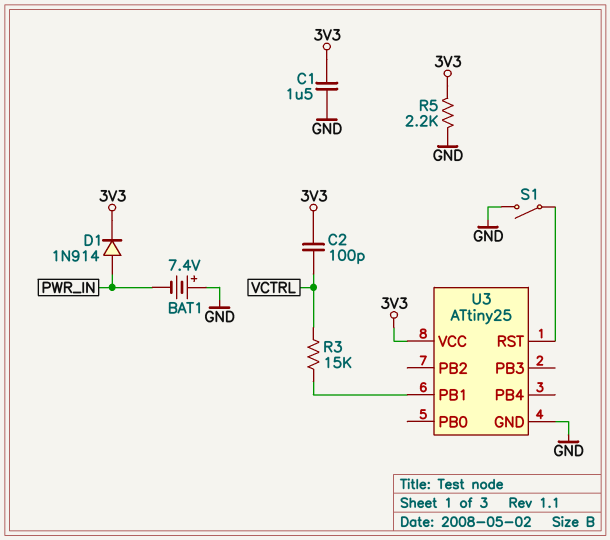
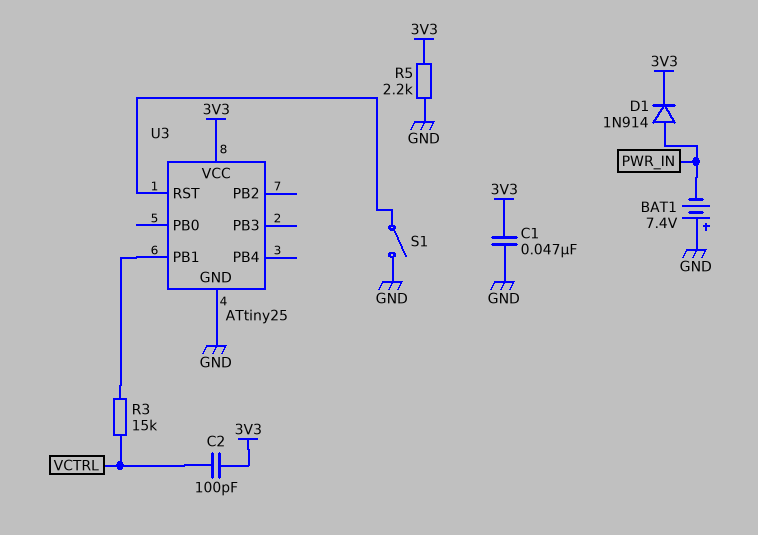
C1: 1.5uF (3V3, GND) -> 47nF (3V3, GND)

